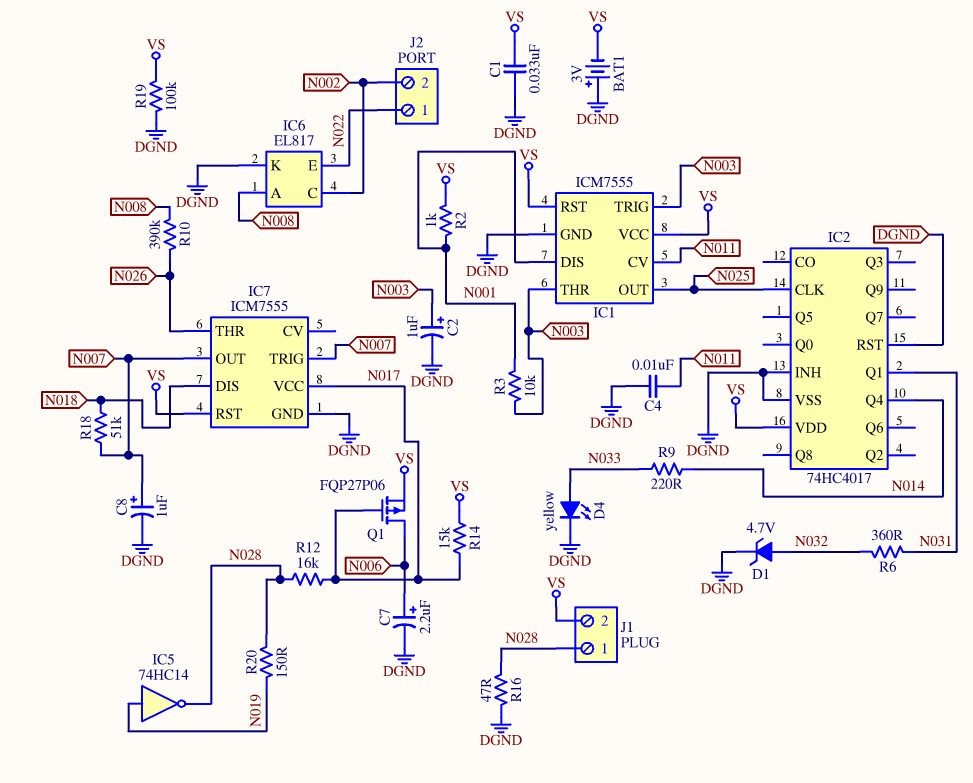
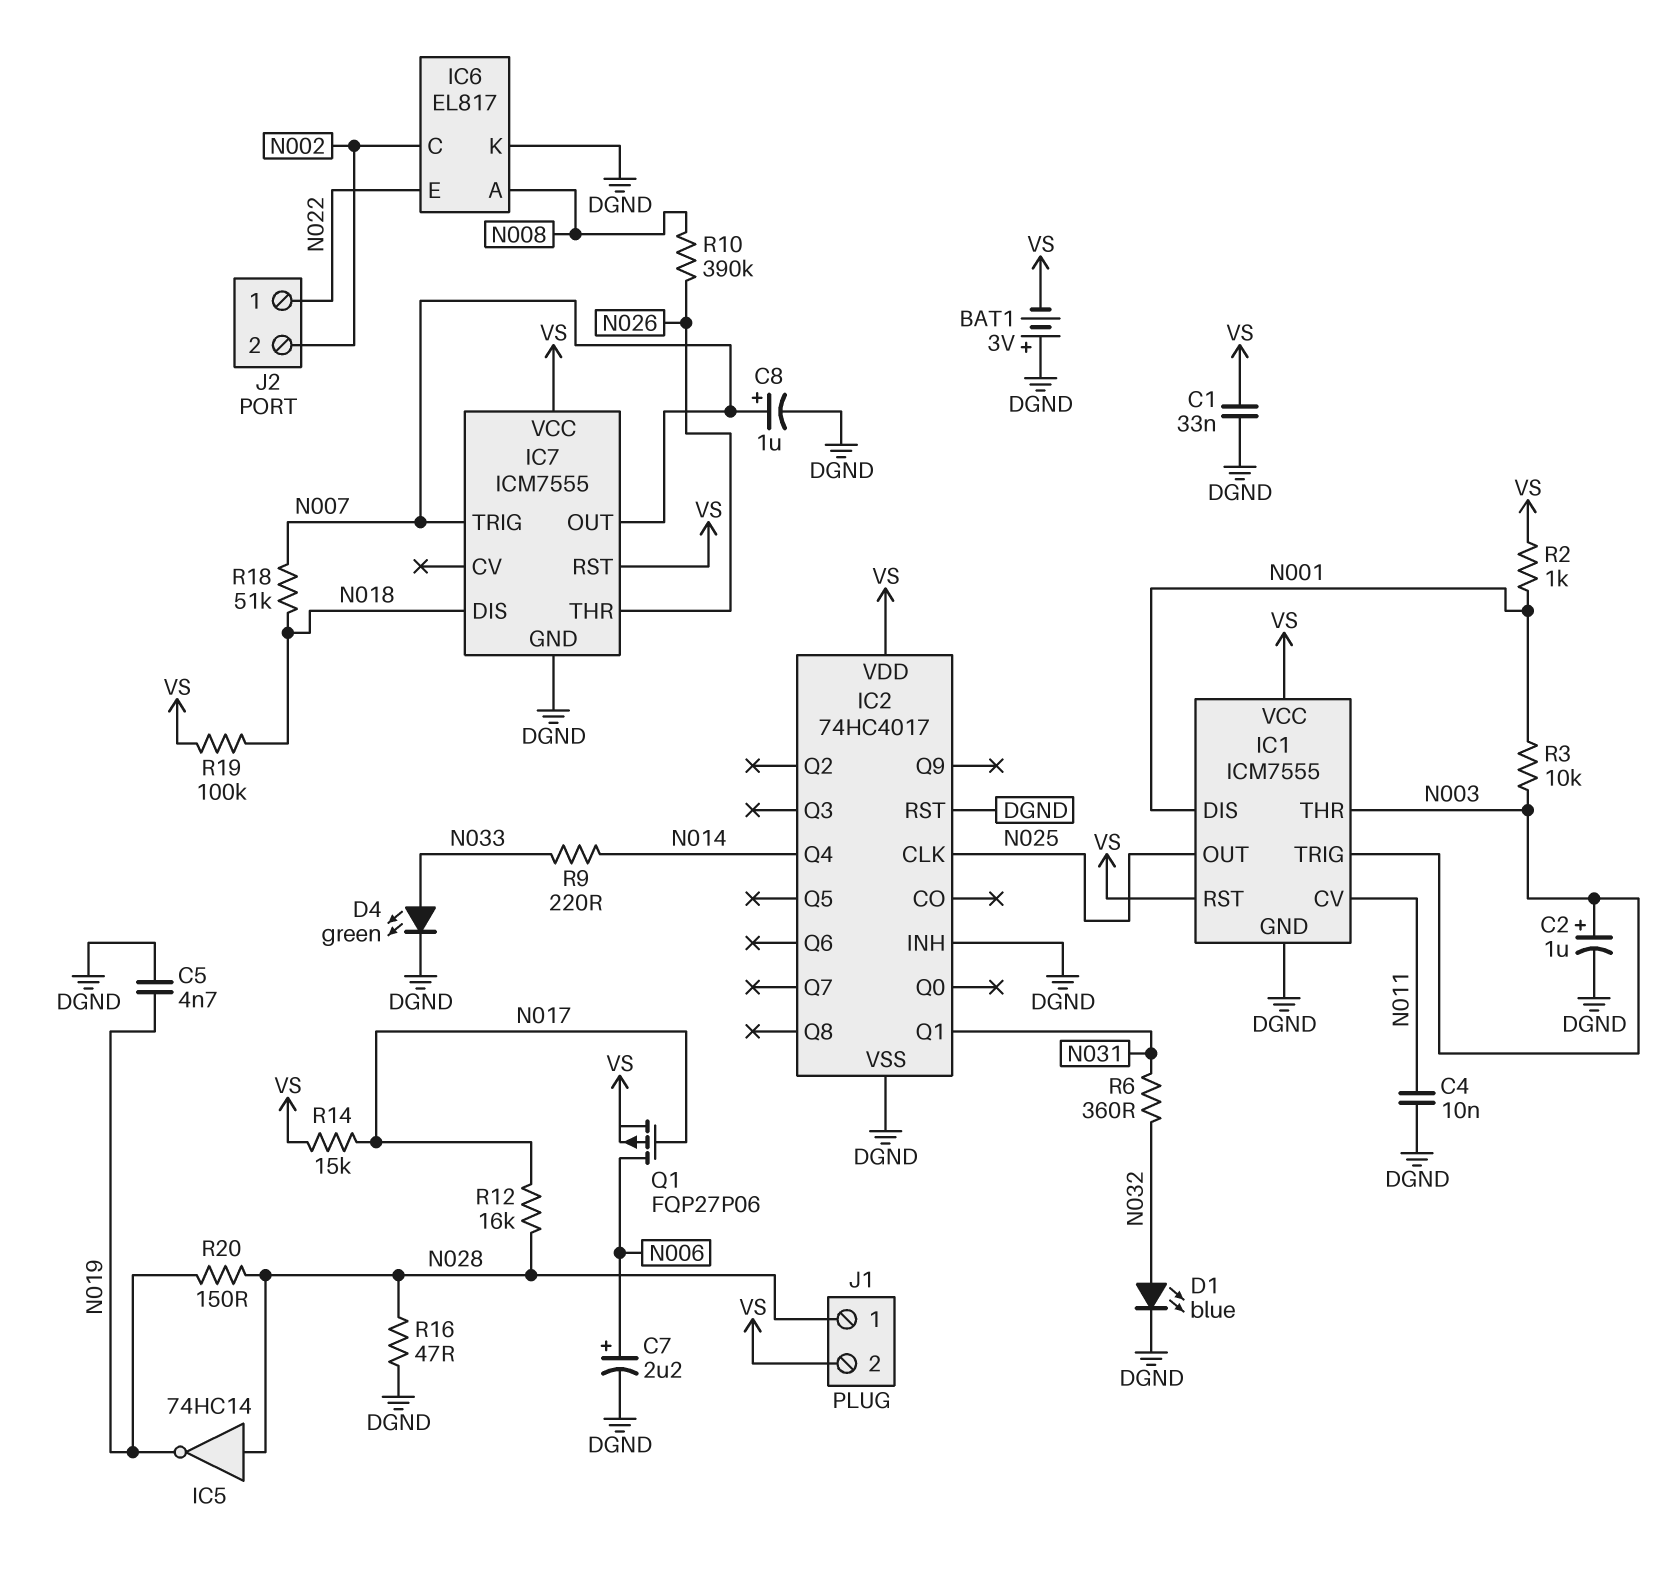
C5: none -> 4.7nF (DGND, N019)
D1: zener 4.7V (A N032, K DGND) -> LED blue (A N032, K DGND)
D4: LED yellow (A N033, K DGND) -> LED green (A N033, K DGND)
IC5: NOT 74HC14 (in N019, out N028) -> NOT 74HC14 (in N028, out N019)
IC7 pin VCC: N017 -> VS
R19: 100k (DGND, VS) -> 100k (N018, VS)

